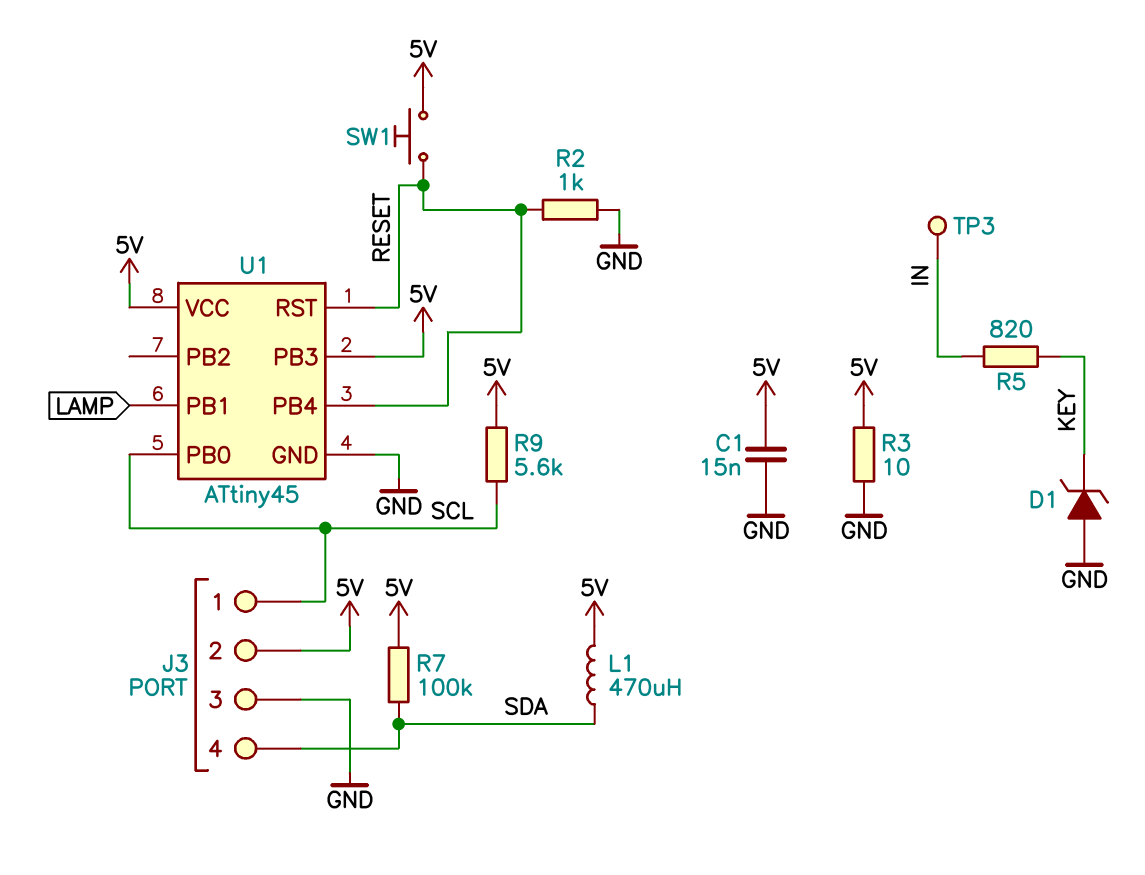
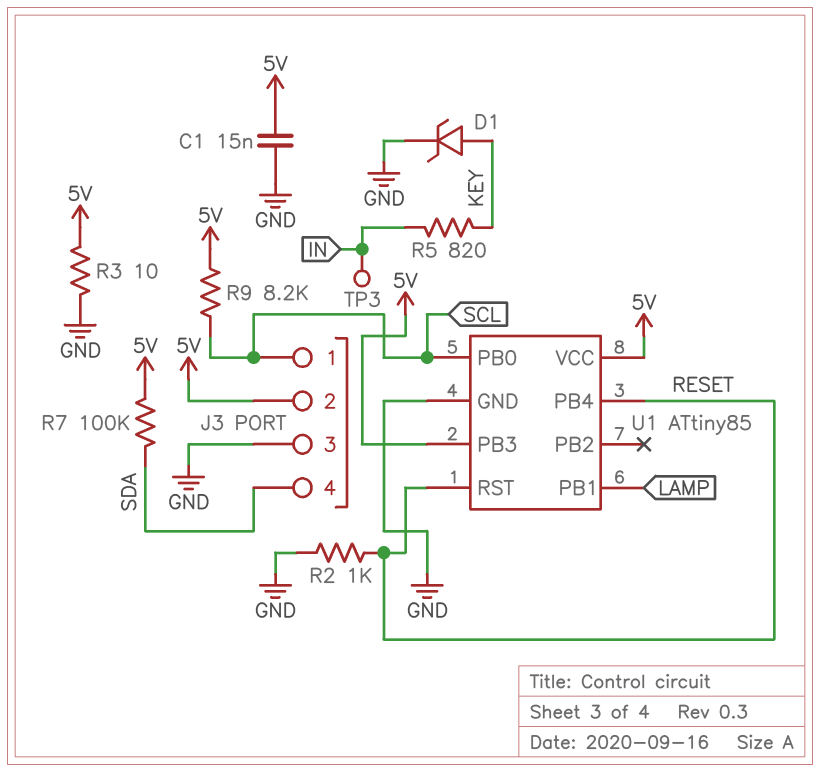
D1: zener (A GND, K KEY) -> zener (A KEY, K GND)
L1: 470uH (5V, SDA) -> none
R9: 5.6k (5V, SCL) -> 8.2k (5V, SCL)
SW1: button (5V, RESET) -> none
U1: ATtiny45 -> ATtiny85

